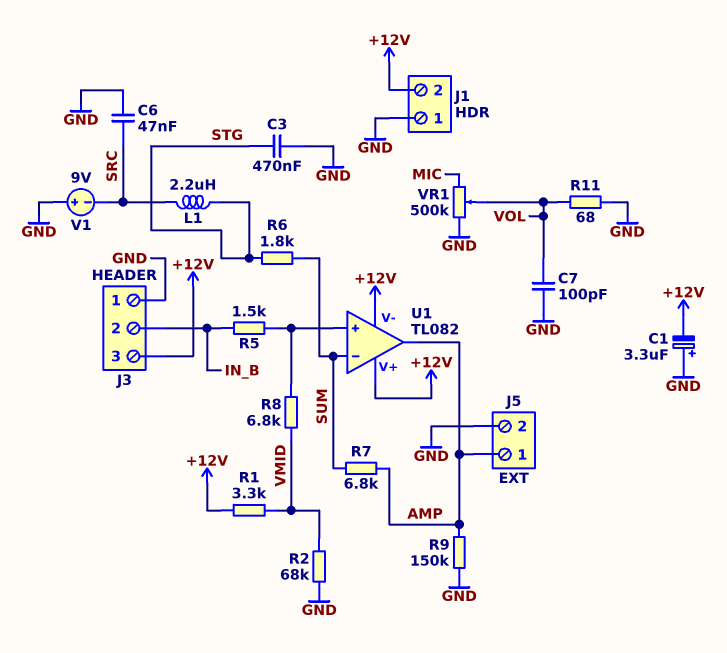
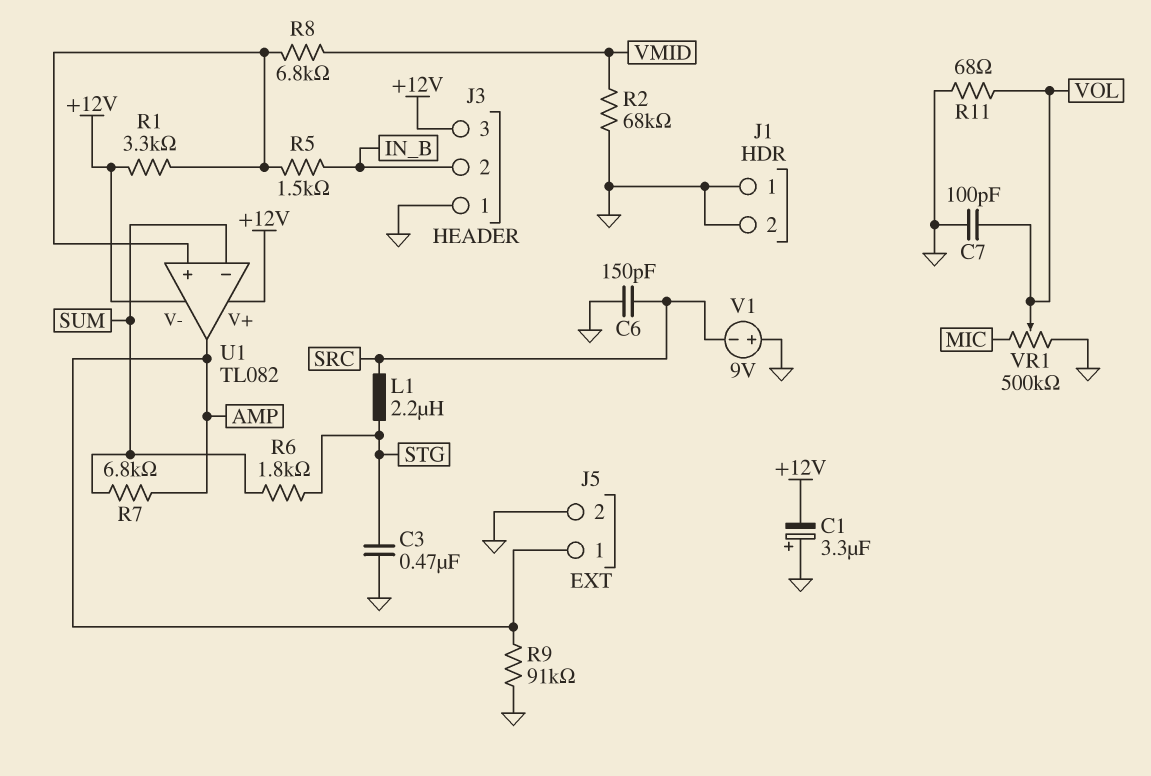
C6: 47nF (GND, SRC) -> 150pF (GND, SRC)
J1 pin 2: +12V -> GND
R1: 3.3k (+12V, VMID) -> 3.3k (+12V, U1/in+)
R9: 150k (AMP, GND) -> 91k (AMP, GND)

